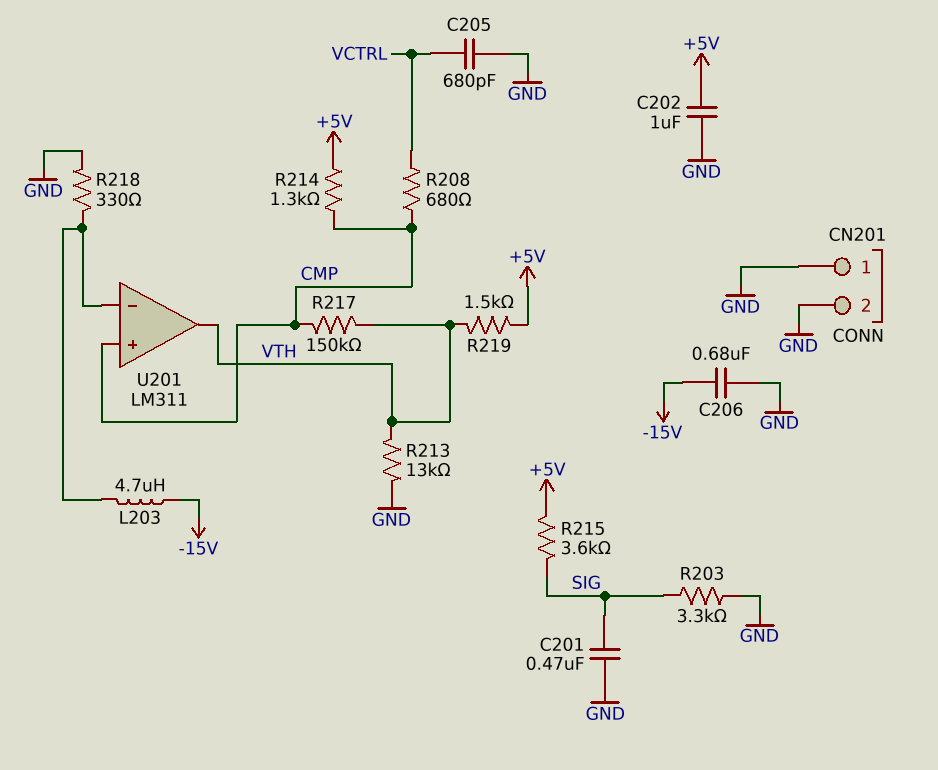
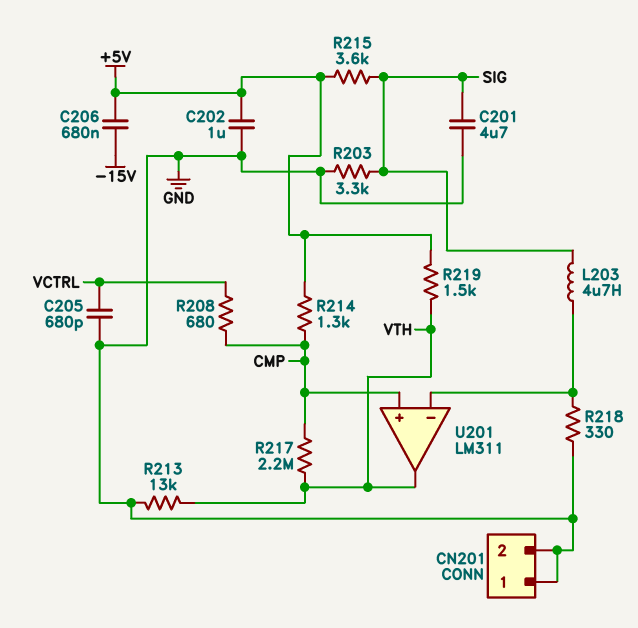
C201: 470nF (GND, SIG) -> 4.7uF (GND, SIG)
C206: 680nF (-15V, GND) -> 680nF (+5V, -15V)
L203: 4.7uH (-15V, U201/in-) -> 4.7uH (SIG, U201/in-)
R217: 150k (CMP, VTH) -> 2.2M (CMP, VTH)

